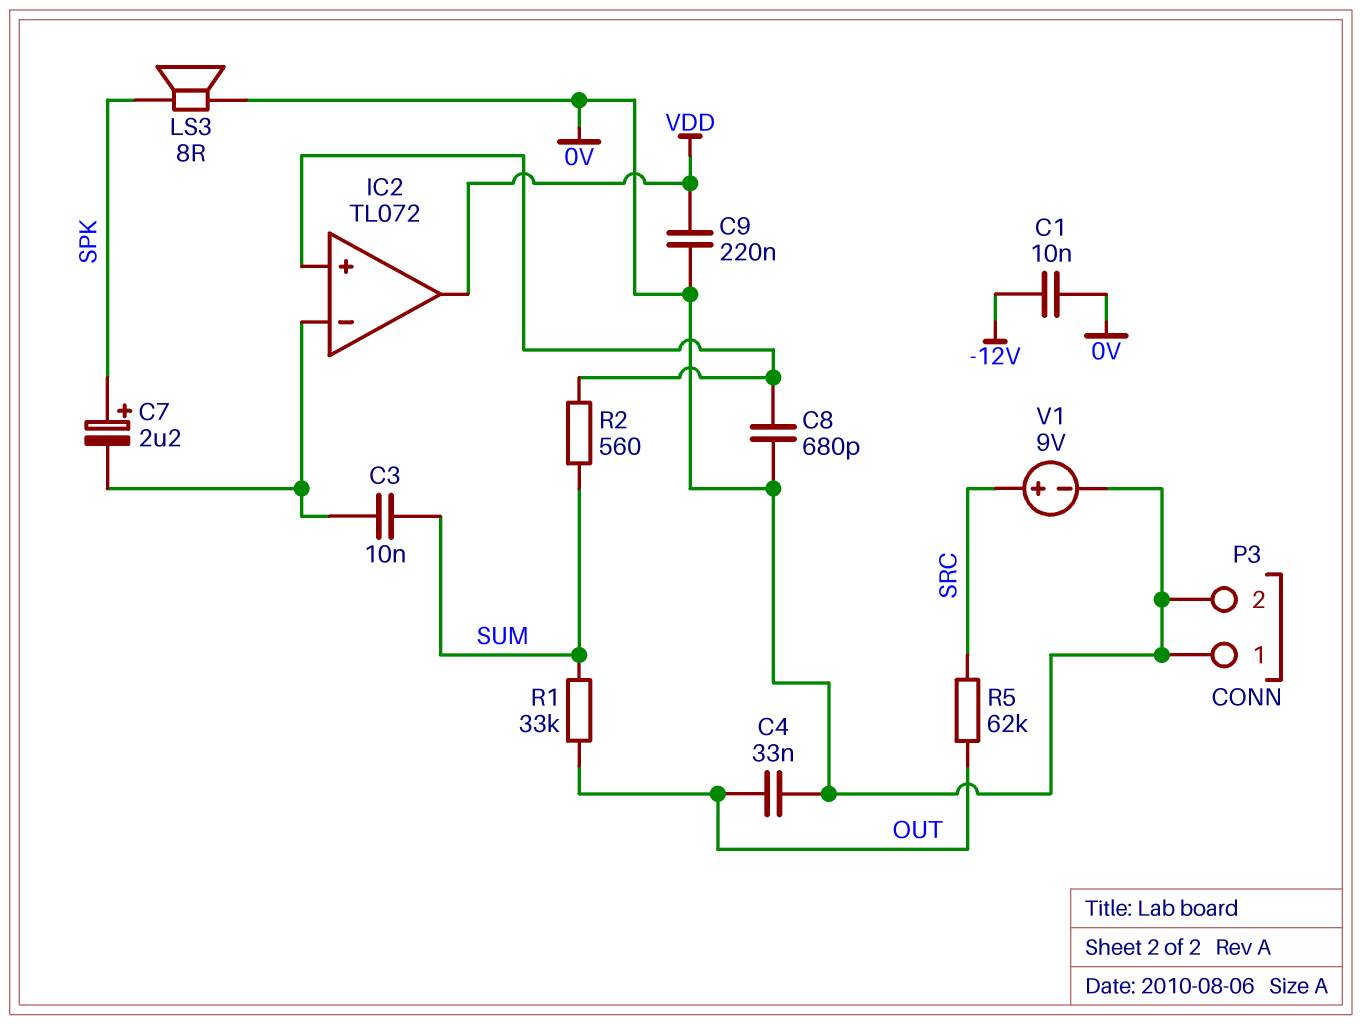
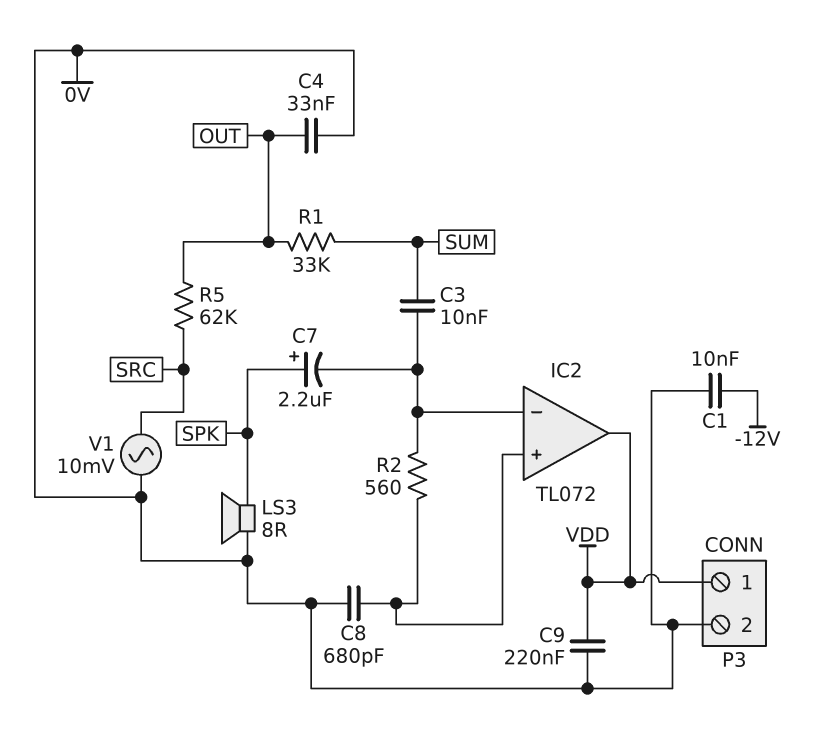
P3 pin 1: 0V -> VDD
R2: 560 (IC2/in+, SUM) -> 560 (IC2/in+, IC2/in-)
V1: 9V (plus SRC, minus 0V) -> AC 10mV (0V, SRC)

